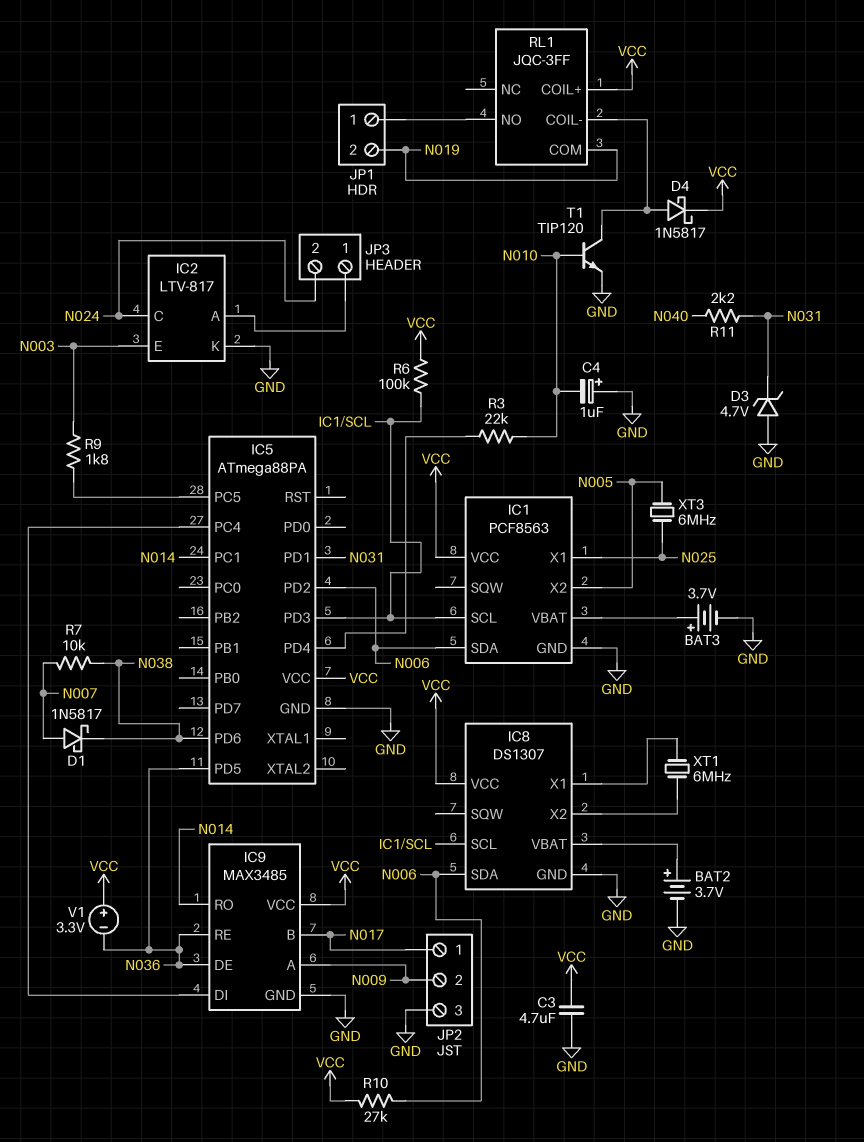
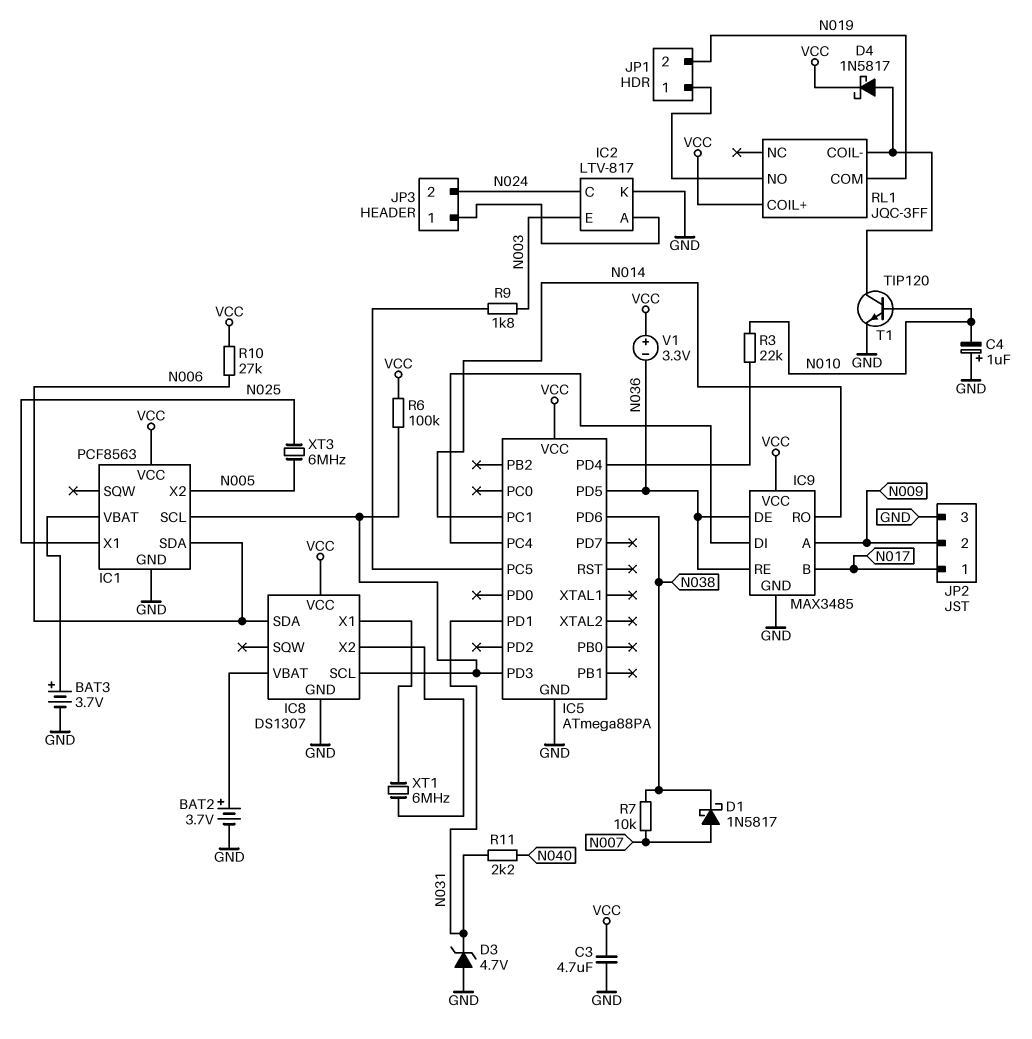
IC5 pin PD2: N006 -> none

